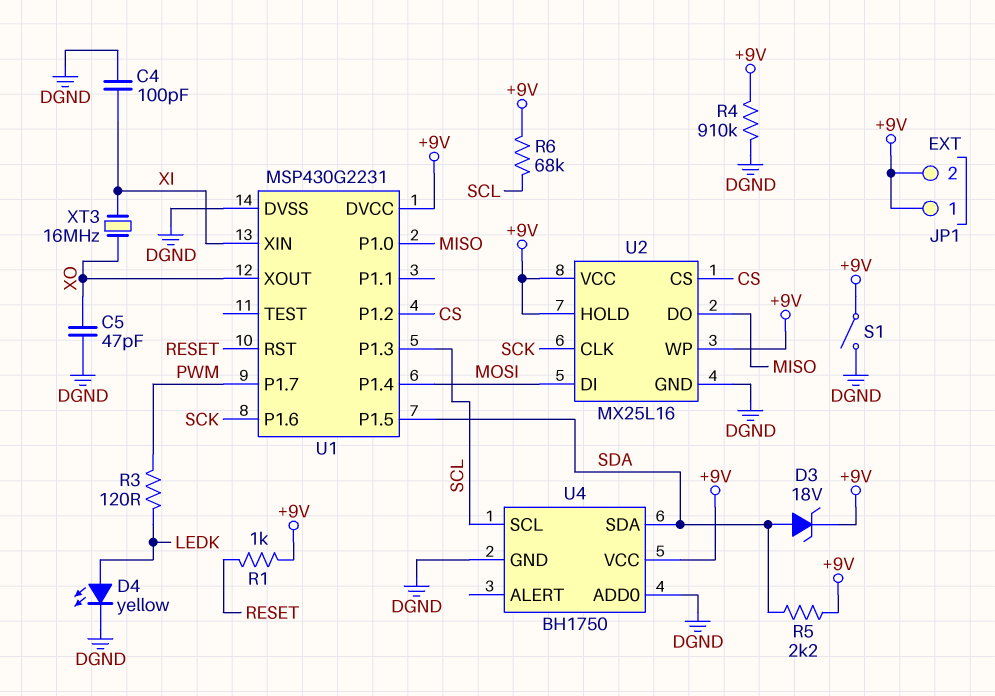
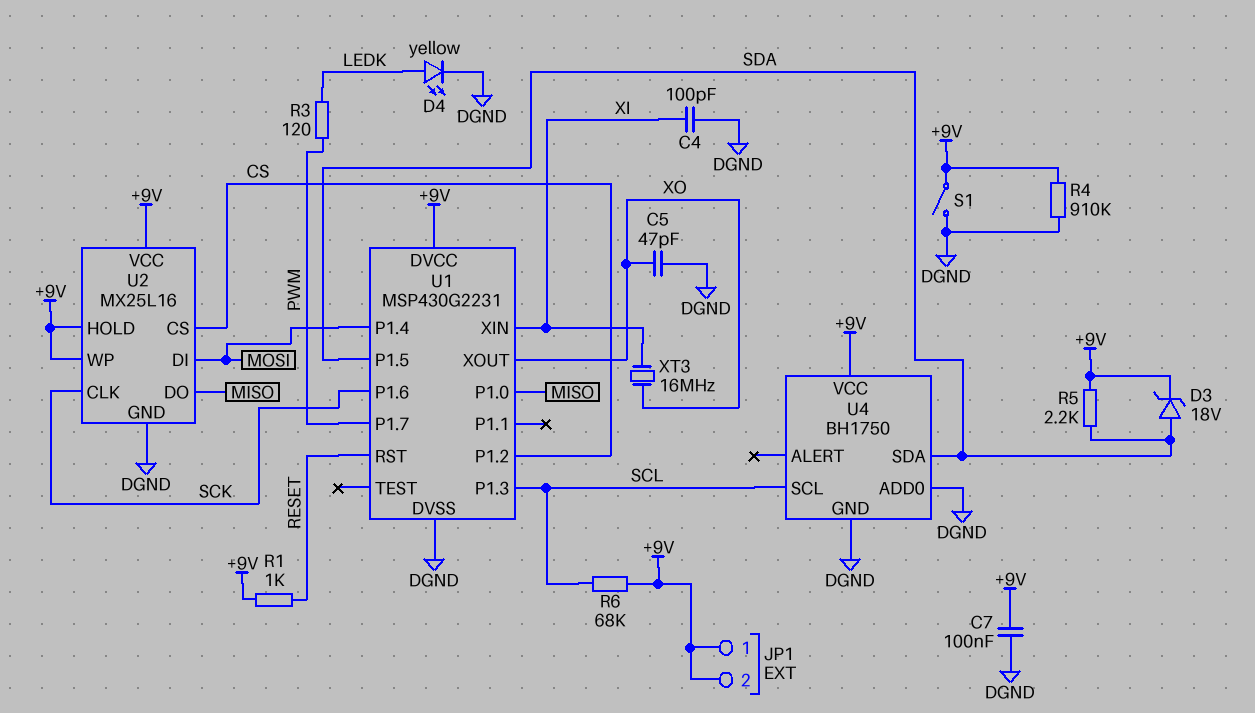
C7: none -> 100nF (+9V, DGND)

